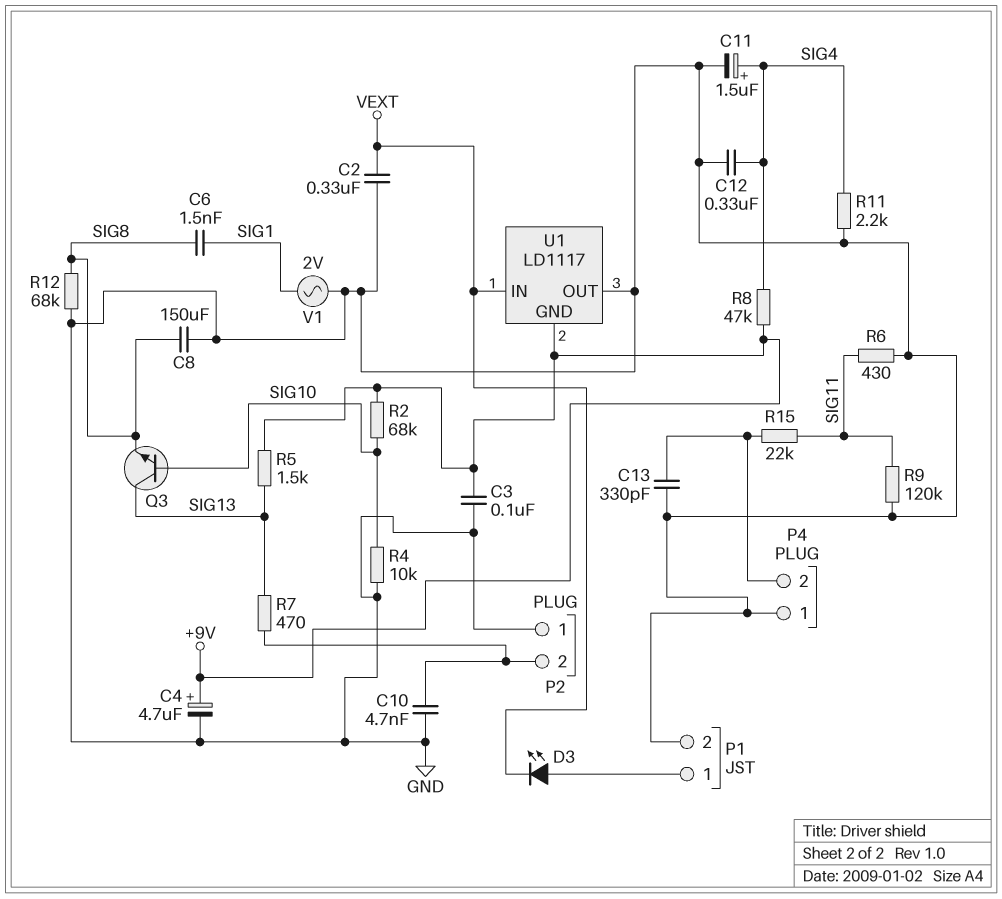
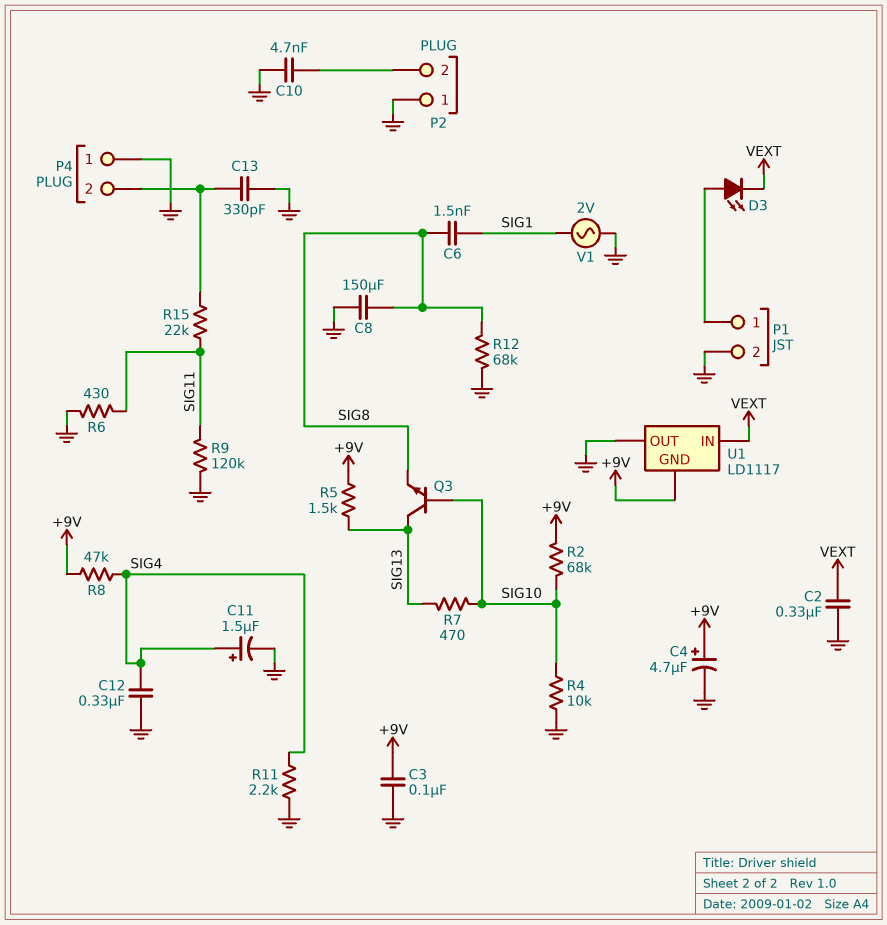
R7: 470 (P2/2, SIG13) -> 470 (SIG10, SIG13)

